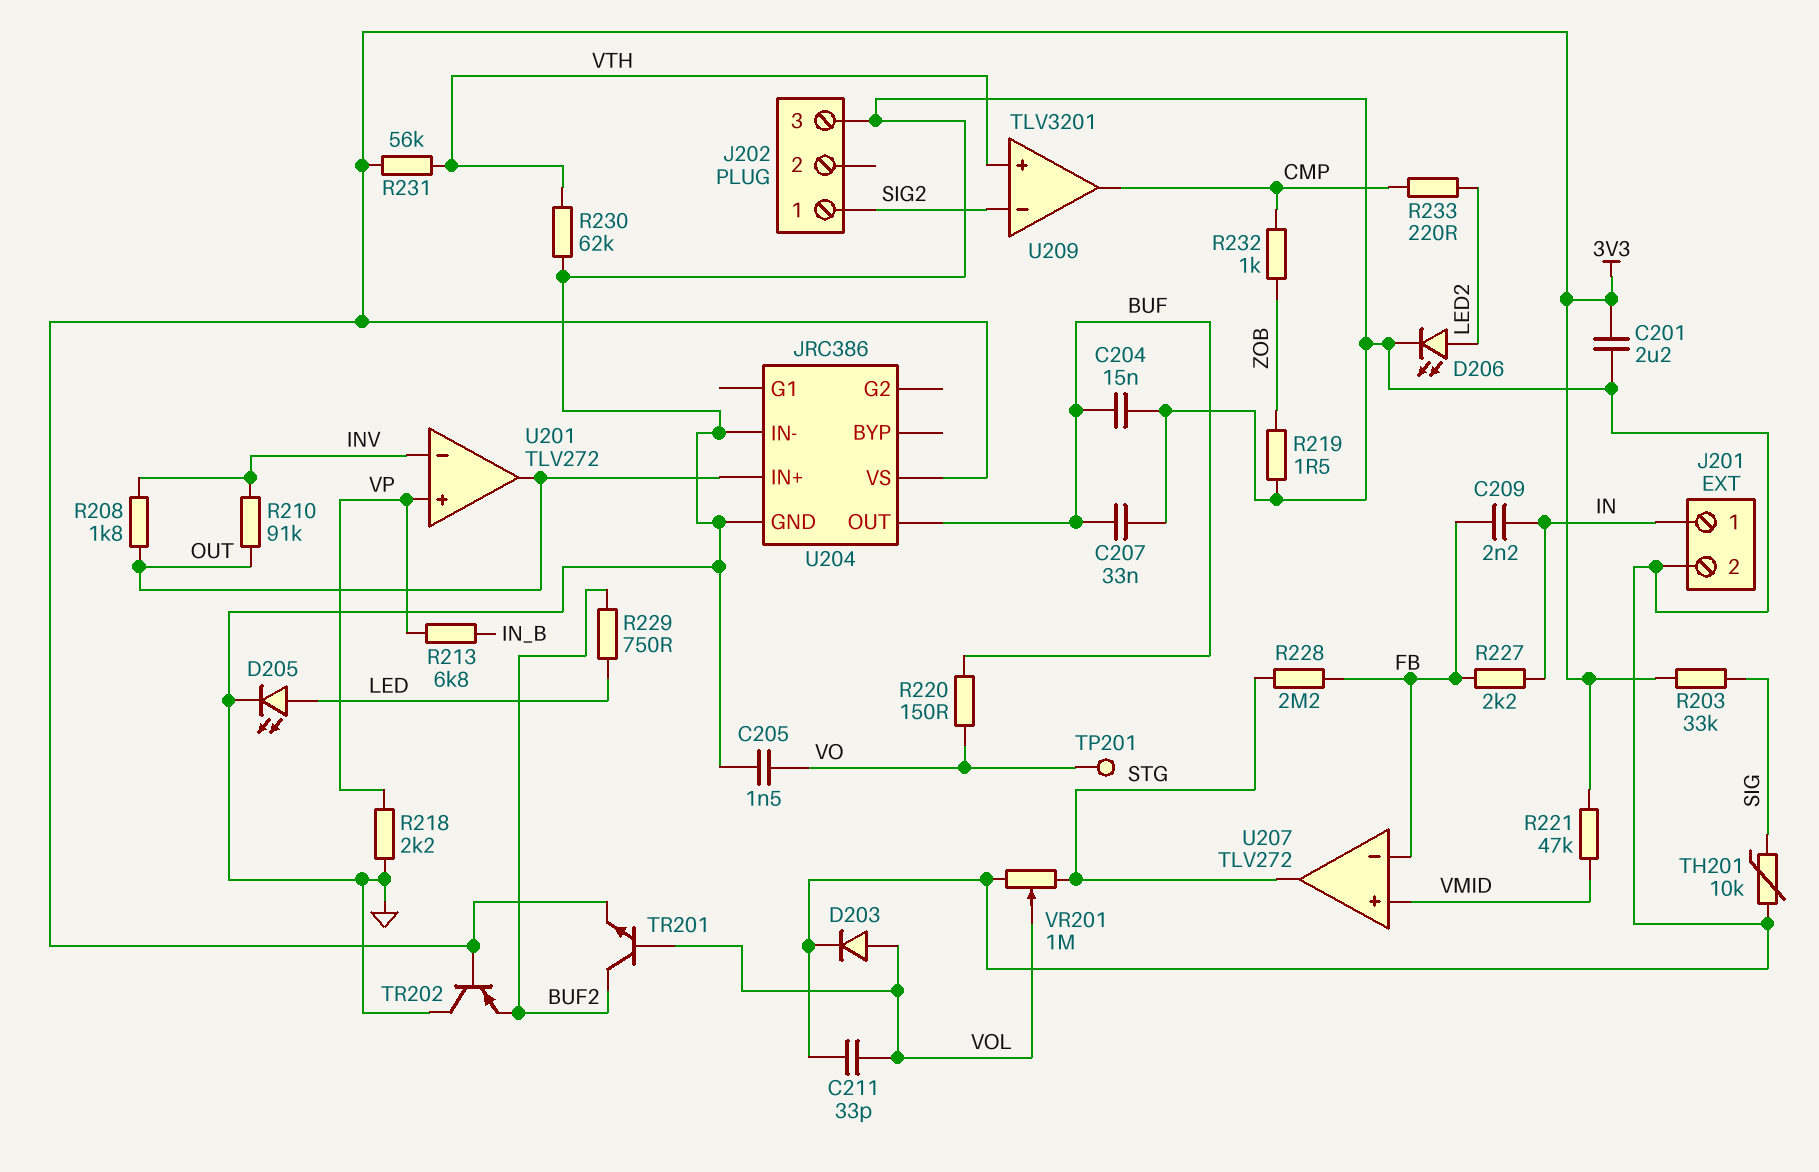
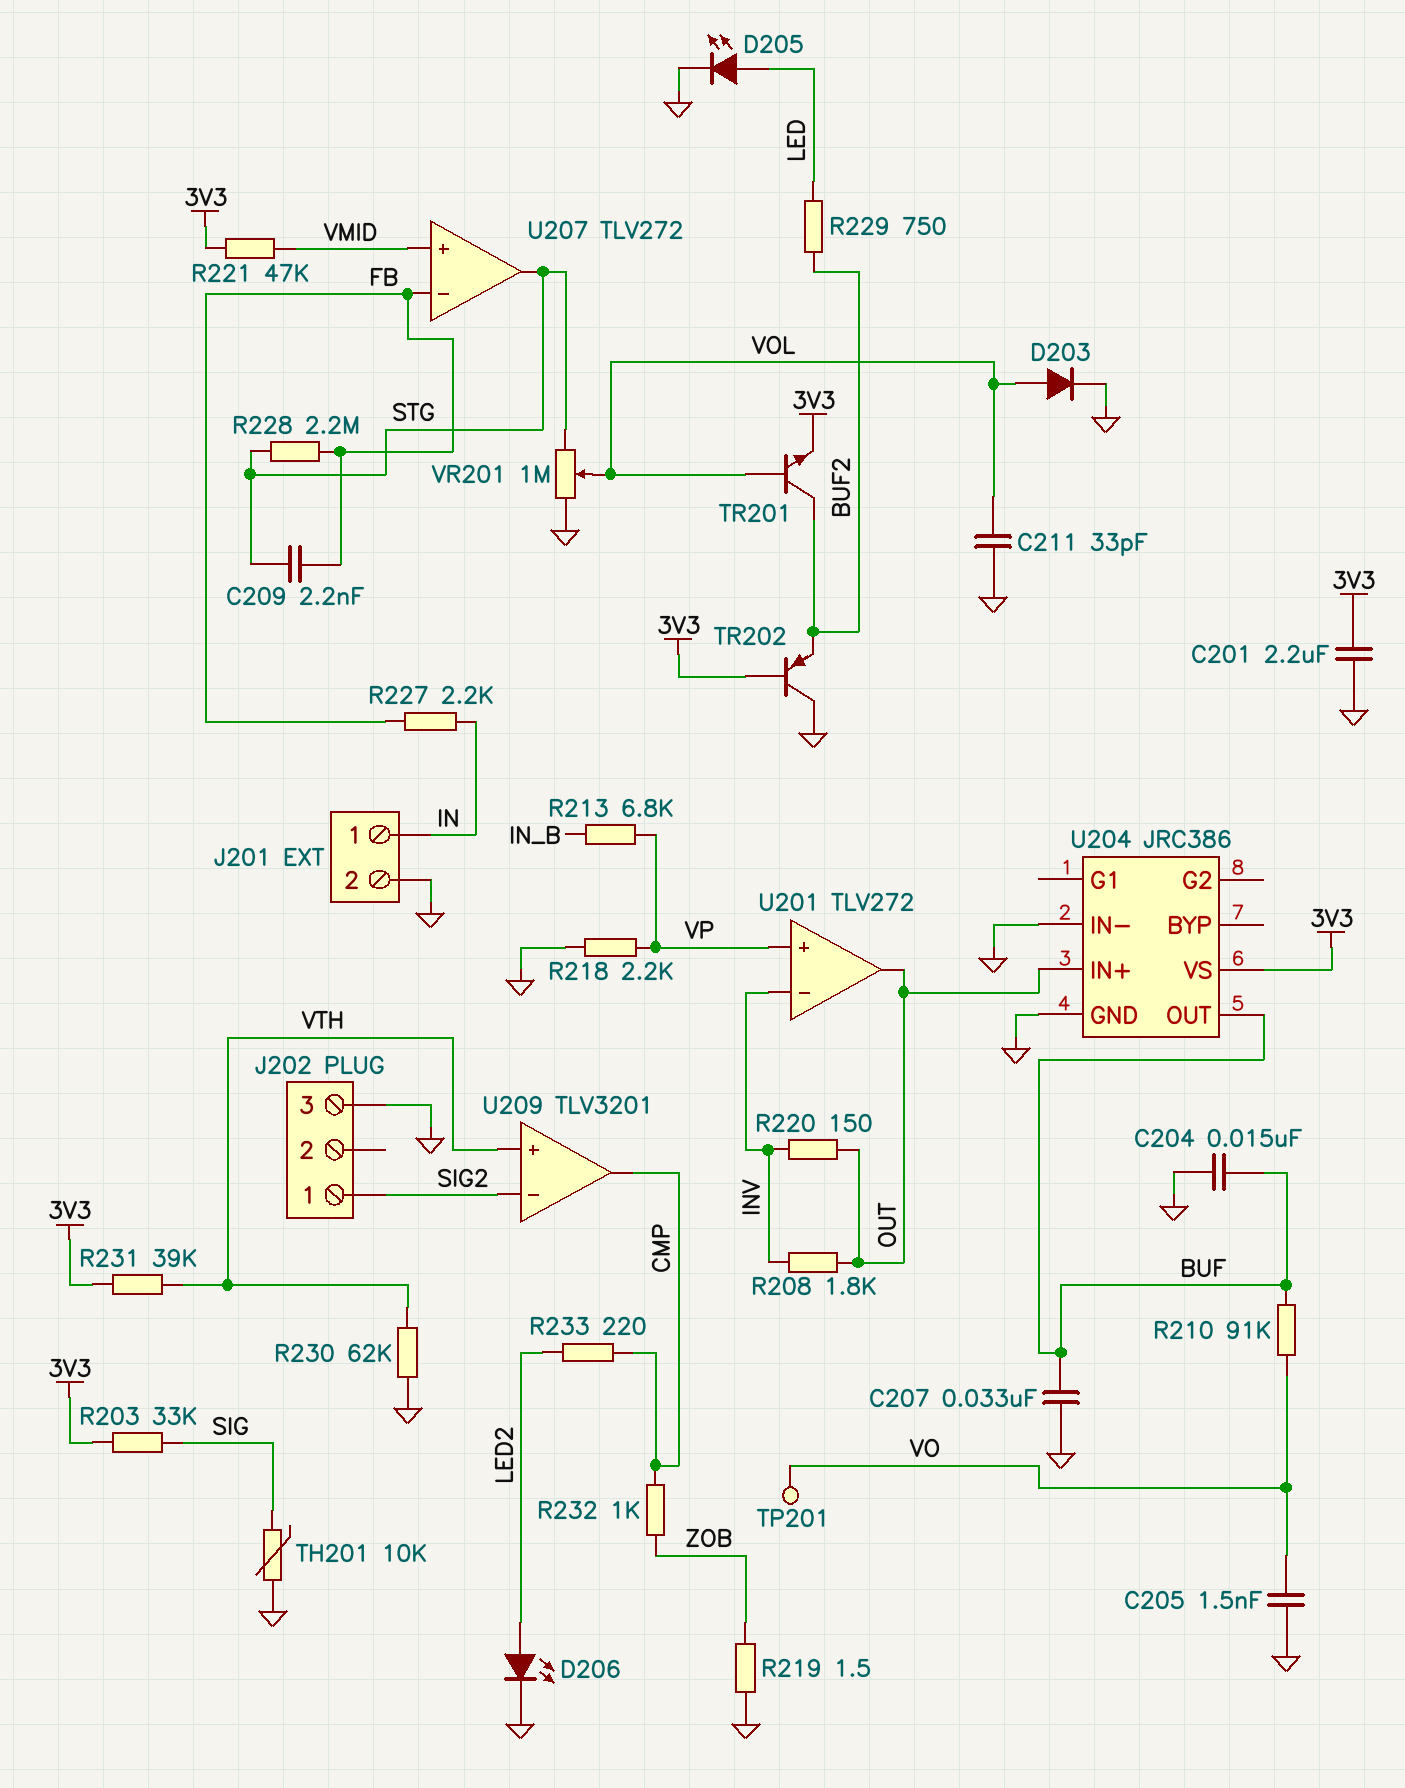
C209: 2.2nF (FB, IN) -> 2.2nF (FB, STG)
R210: 91k (INV, OUT) -> 91k (BUF, VO)
R220: 150 (BUF, VO) -> 150 (INV, OUT)
R231: 56k (3V3, VTH) -> 39k (3V3, VTH)

